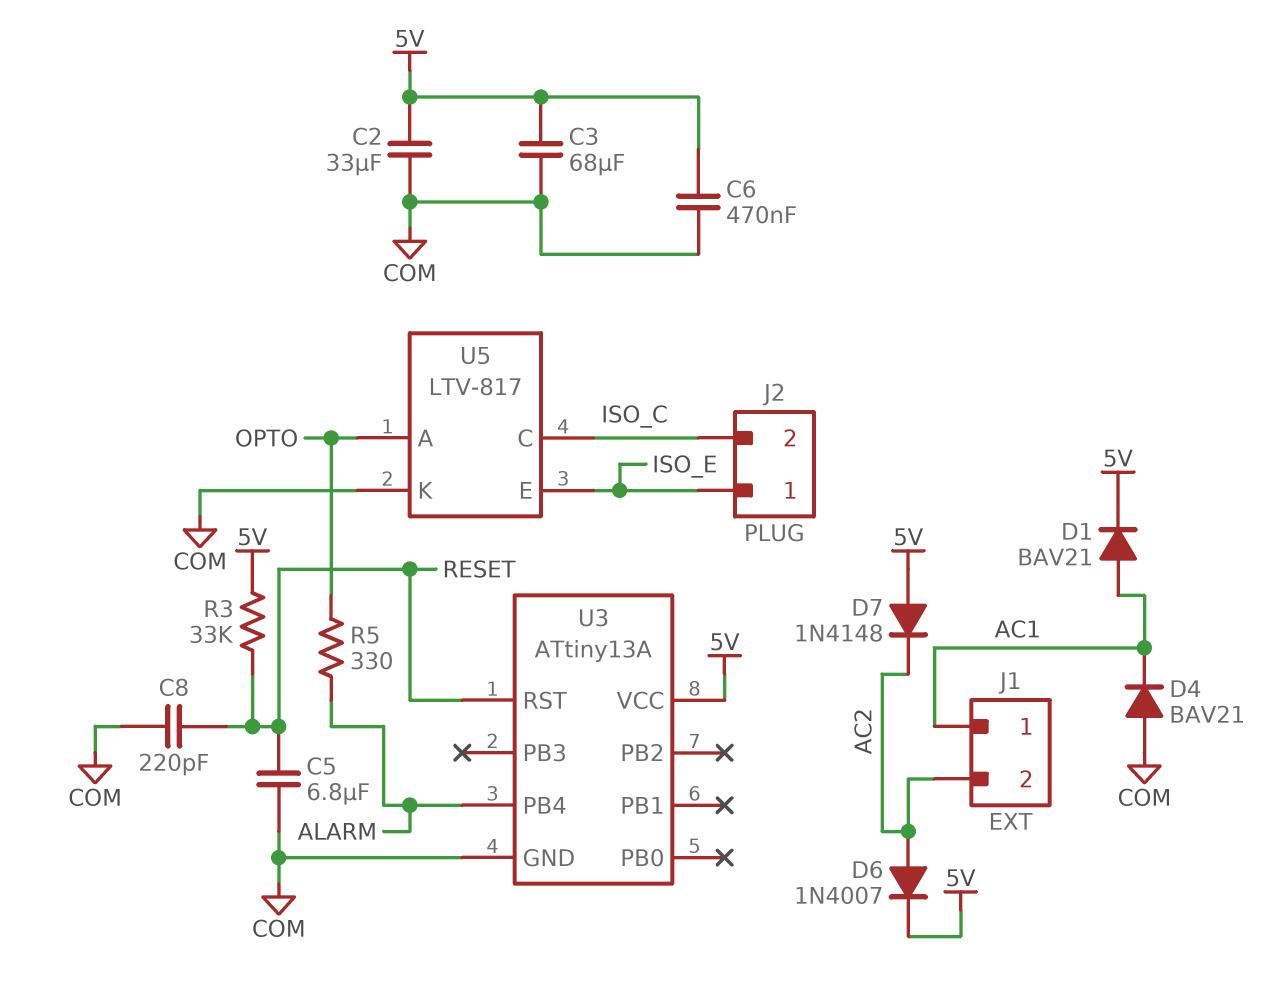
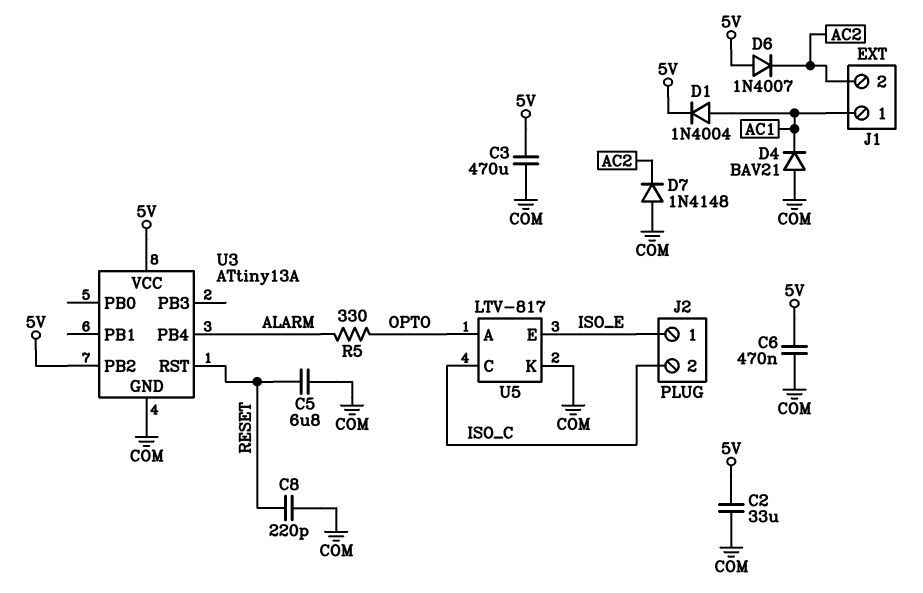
C3: 68uF (5V, COM) -> 470uF (5V, COM)
D1: diode BAV21 (A AC1, K 5V) -> diode 1N4004 (A AC1, K 5V)
D6: diode 1N4007 (A AC2, K 5V) -> diode 1N4007 (A 5V, K AC2)
D7: diode 1N4148 (A 5V, K AC2) -> diode 1N4148 (A COM, K AC2)
R3: 33k (5V, RESET) -> none
U3 pin PB2: none -> 5V

